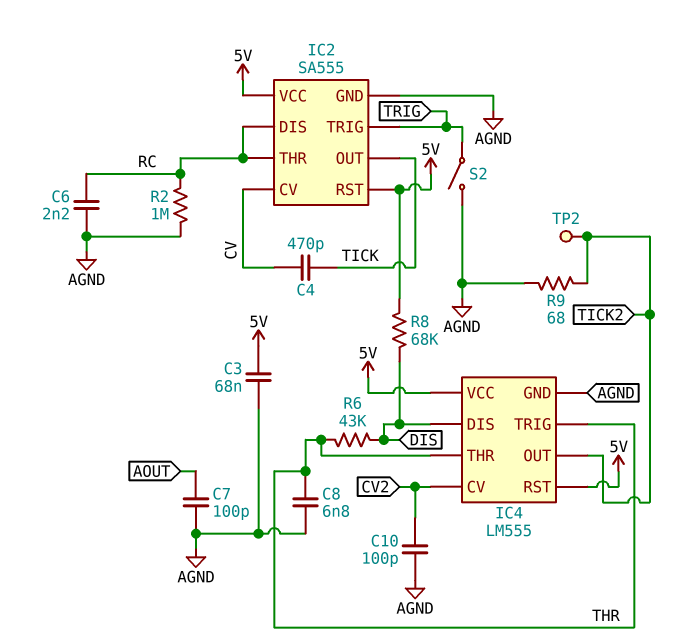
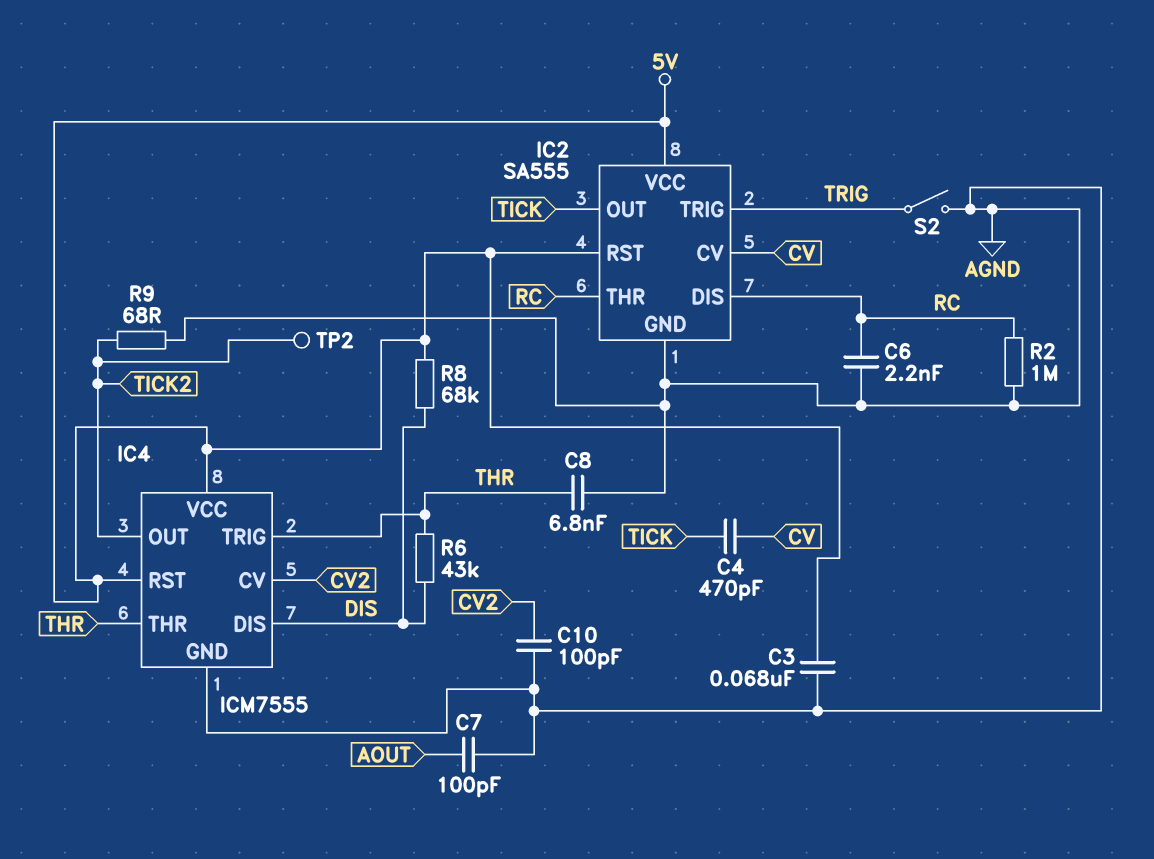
IC4: LM555 -> ICM7555

